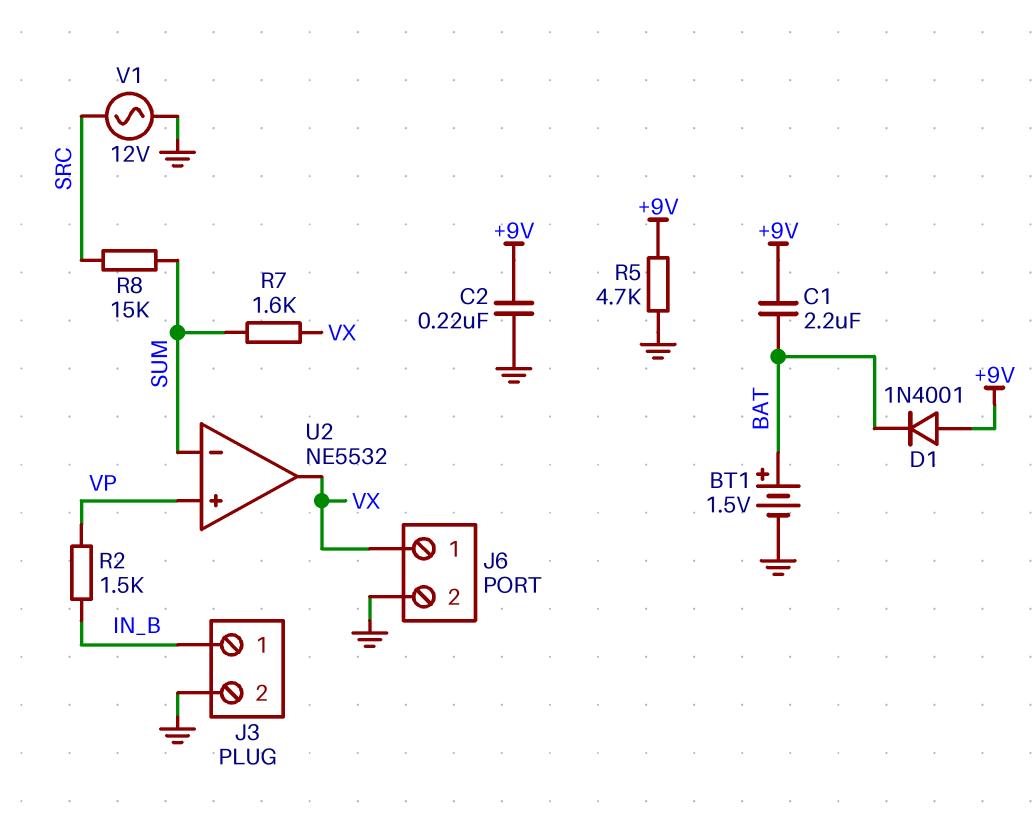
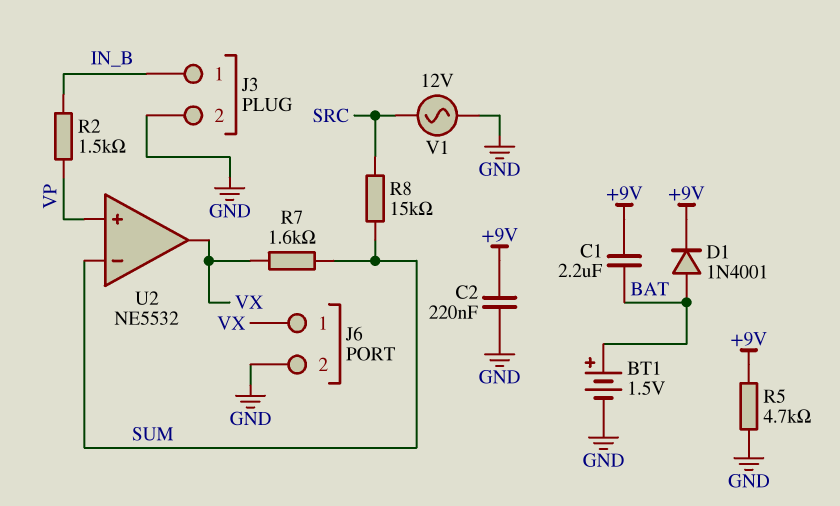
D1: diode 1N4001 (A +9V, K BAT) -> diode 1N4001 (A BAT, K +9V)

